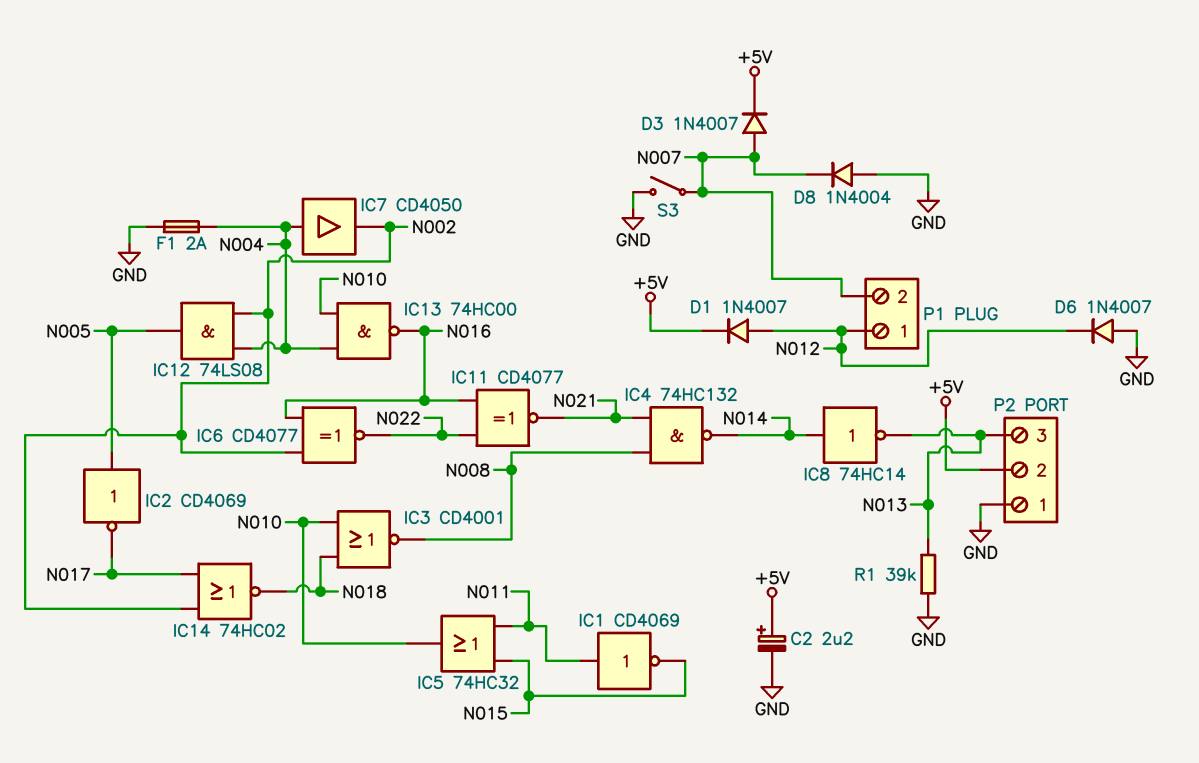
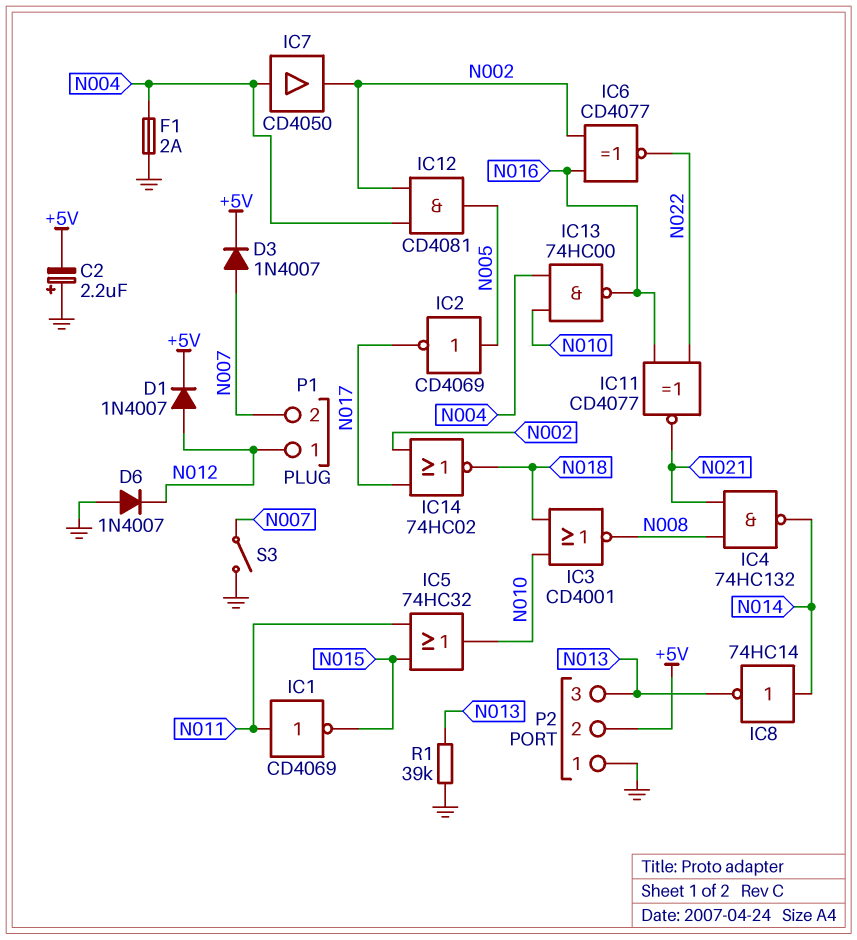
C2: 2.2uF (plus +5V, minus GND) -> 2.2uF (plus GND, minus +5V)
D8: diode 1N4004 (A GND, K N007) -> none
IC12: AND 74LS08 (in N002, in N004, out N005) -> AND CD4081 (in N002, in N004, out N005)

